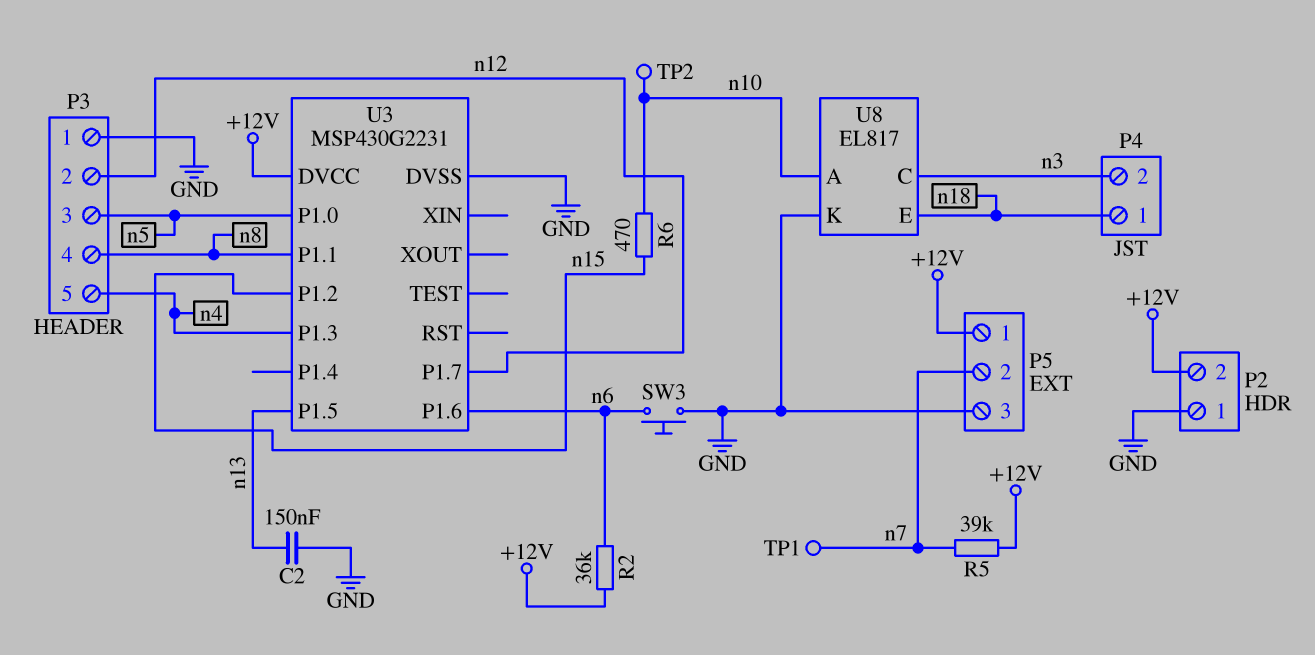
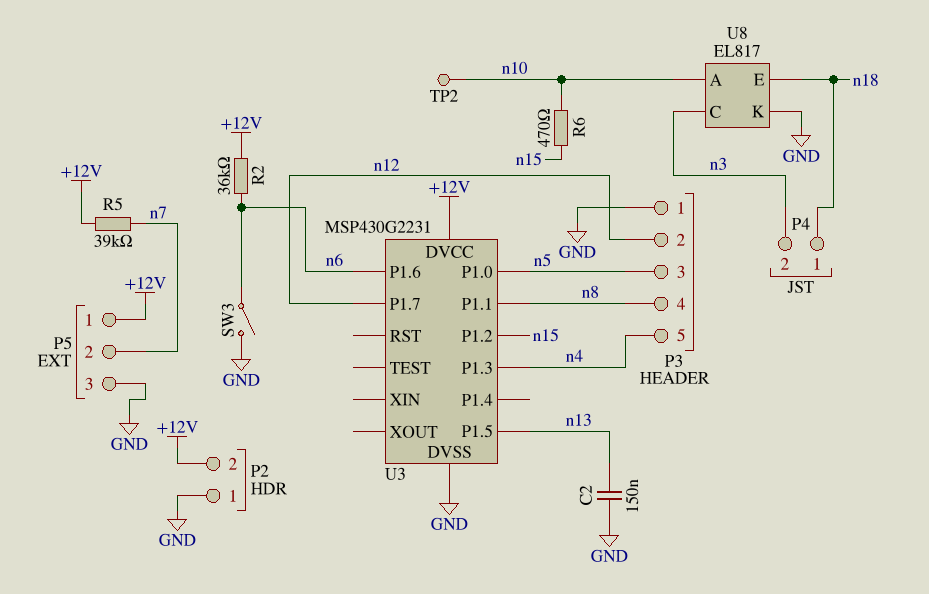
SW3: button (GND, n6) -> switch (GND, n6)
TP1: test point (n7) -> none

